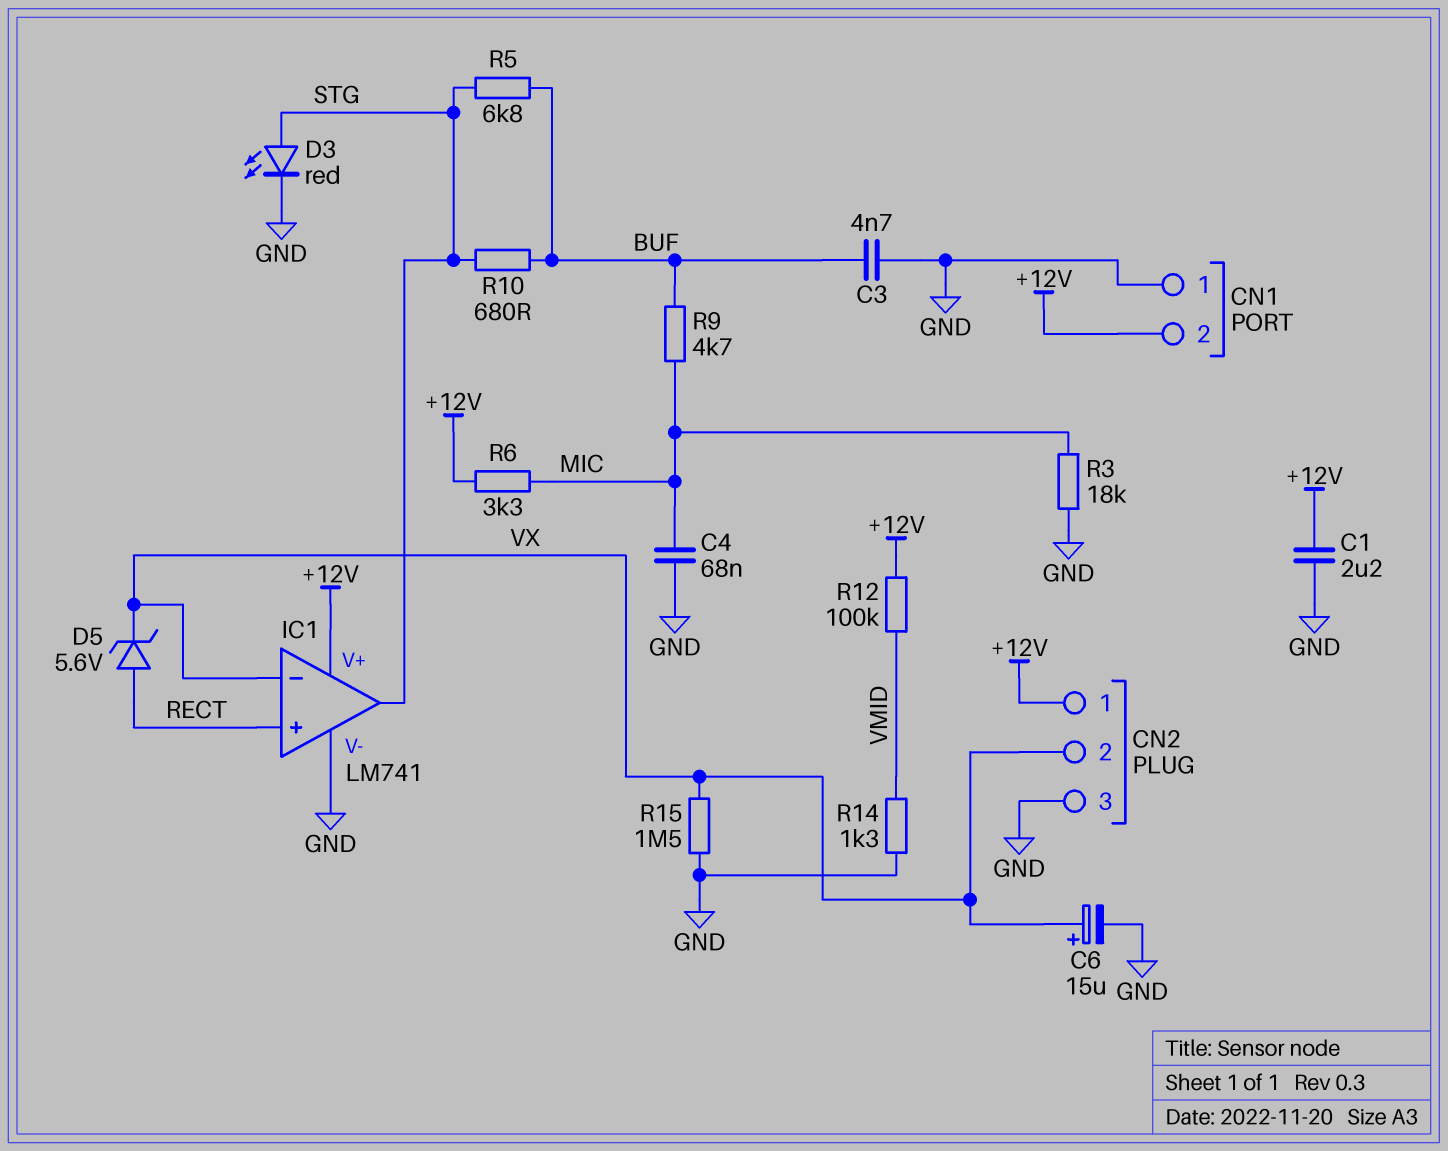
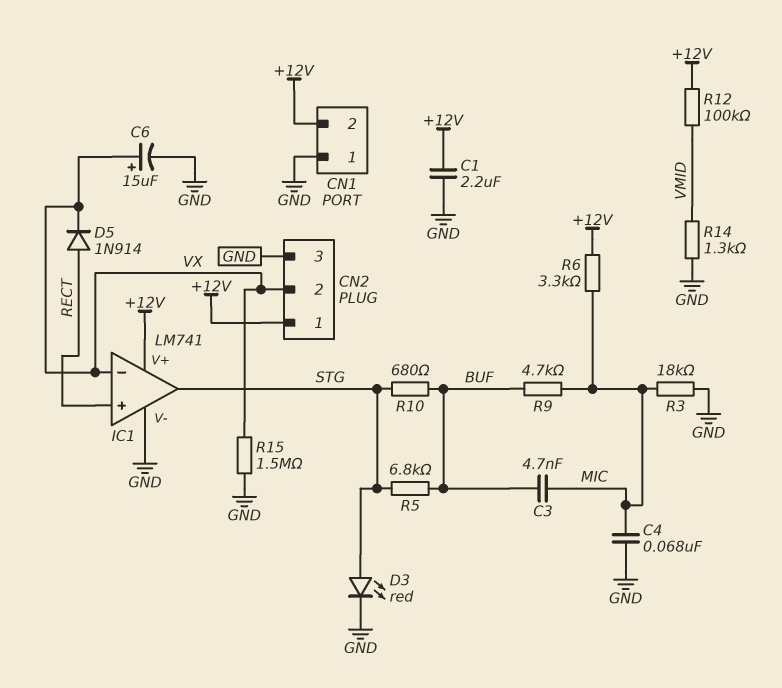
C3: 4.7nF (BUF, GND) -> 4.7nF (BUF, MIC)
D5: zener 5.6V (A RECT, K VX) -> diode 1N914 (A RECT, K VX)

